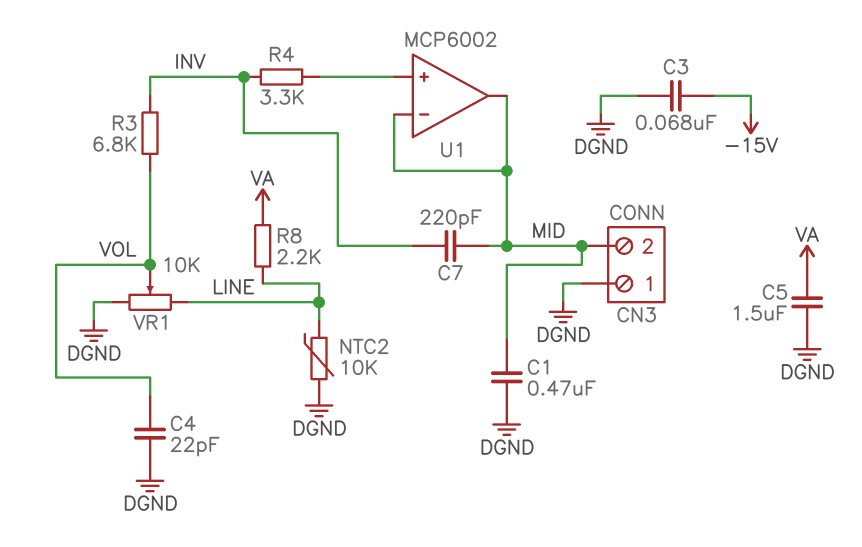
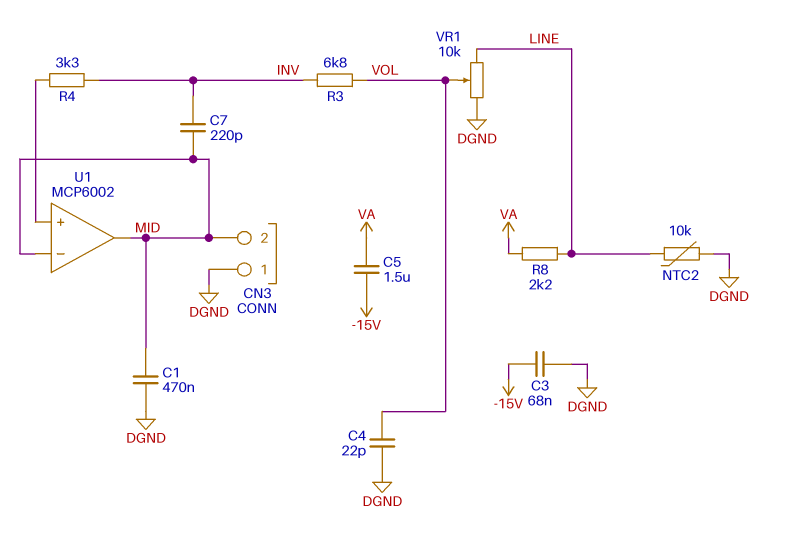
C5: 1.5uF (DGND, VA) -> 1.5uF (-15V, VA)

